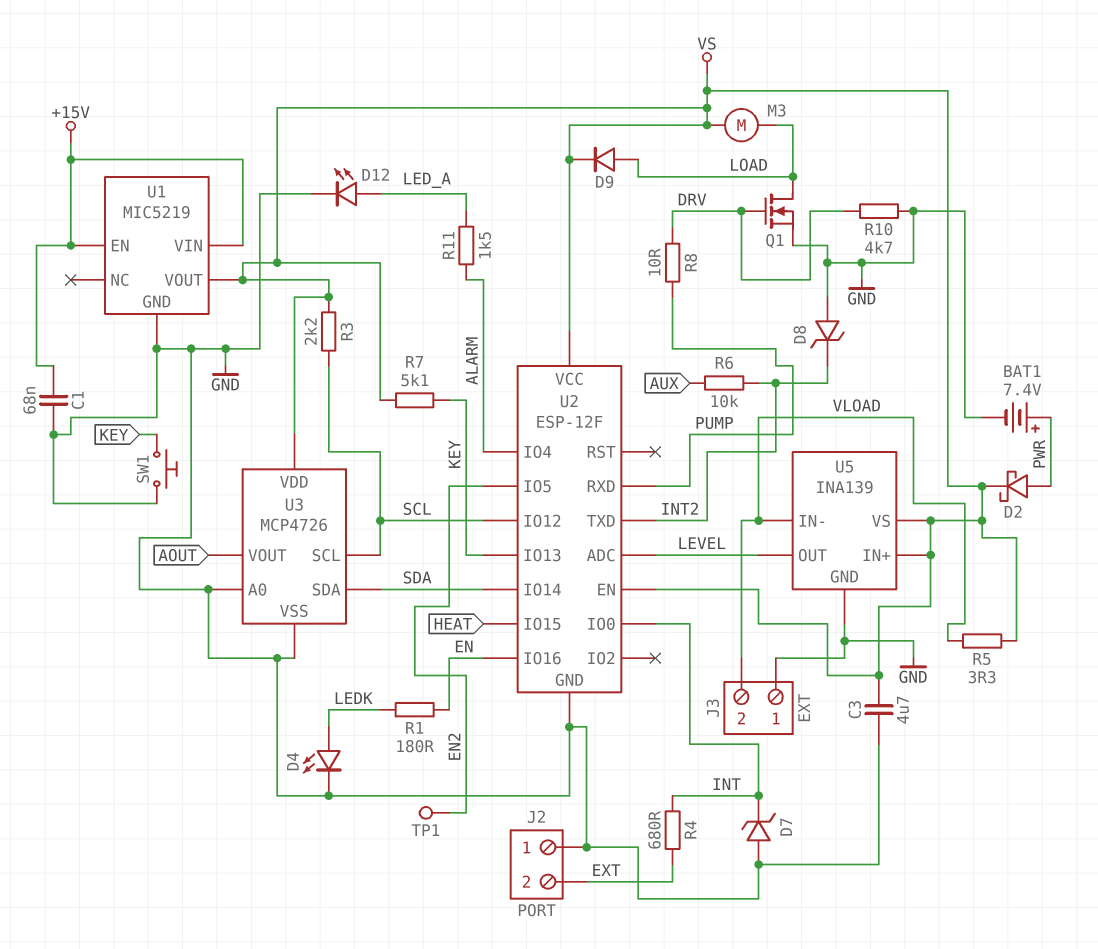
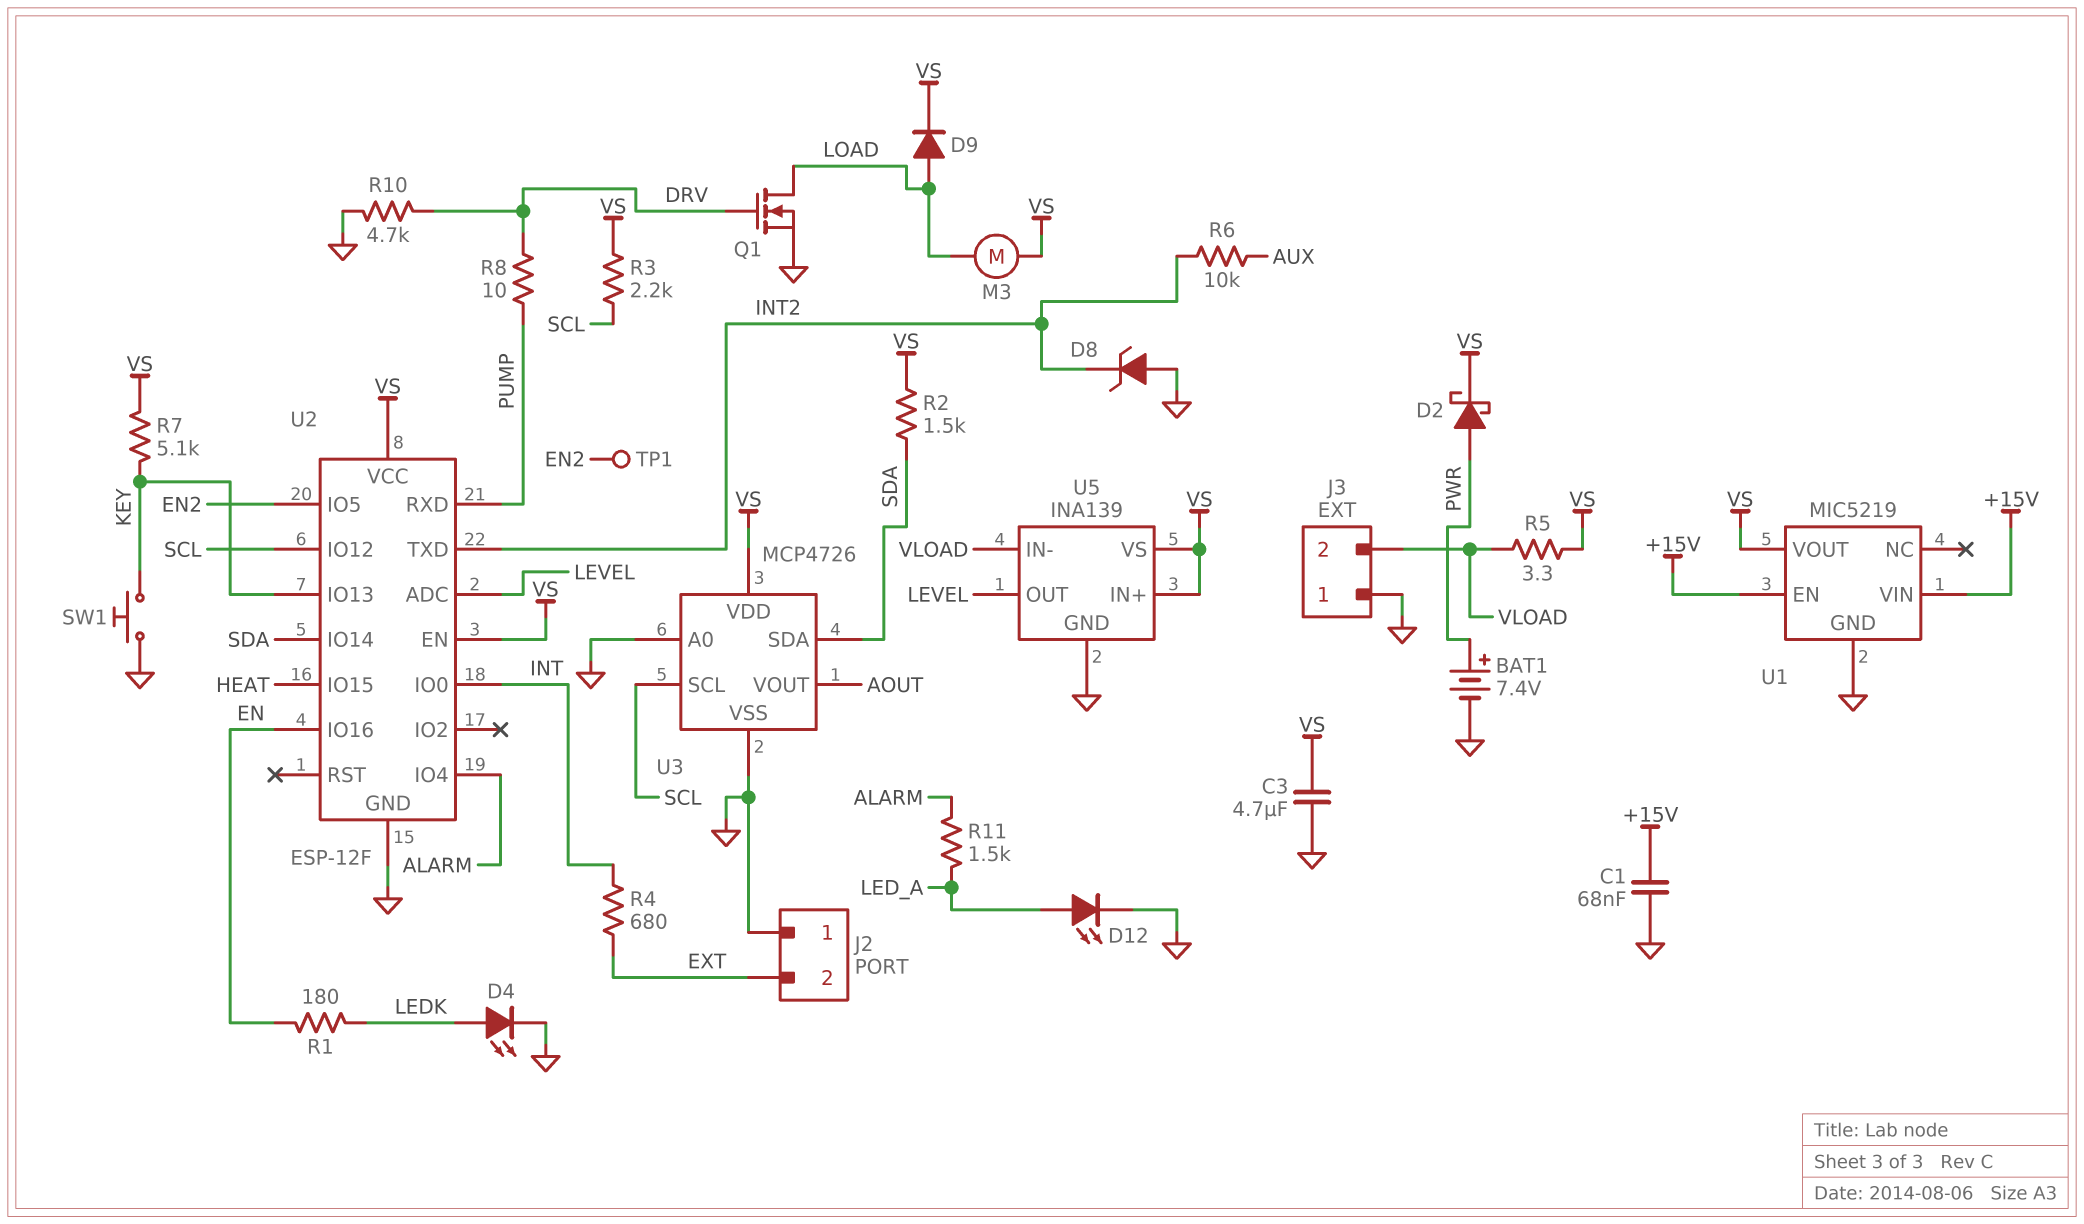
D7: zener (A GND, K INT) -> none
R2: none -> 1.5k (SDA, VS)

